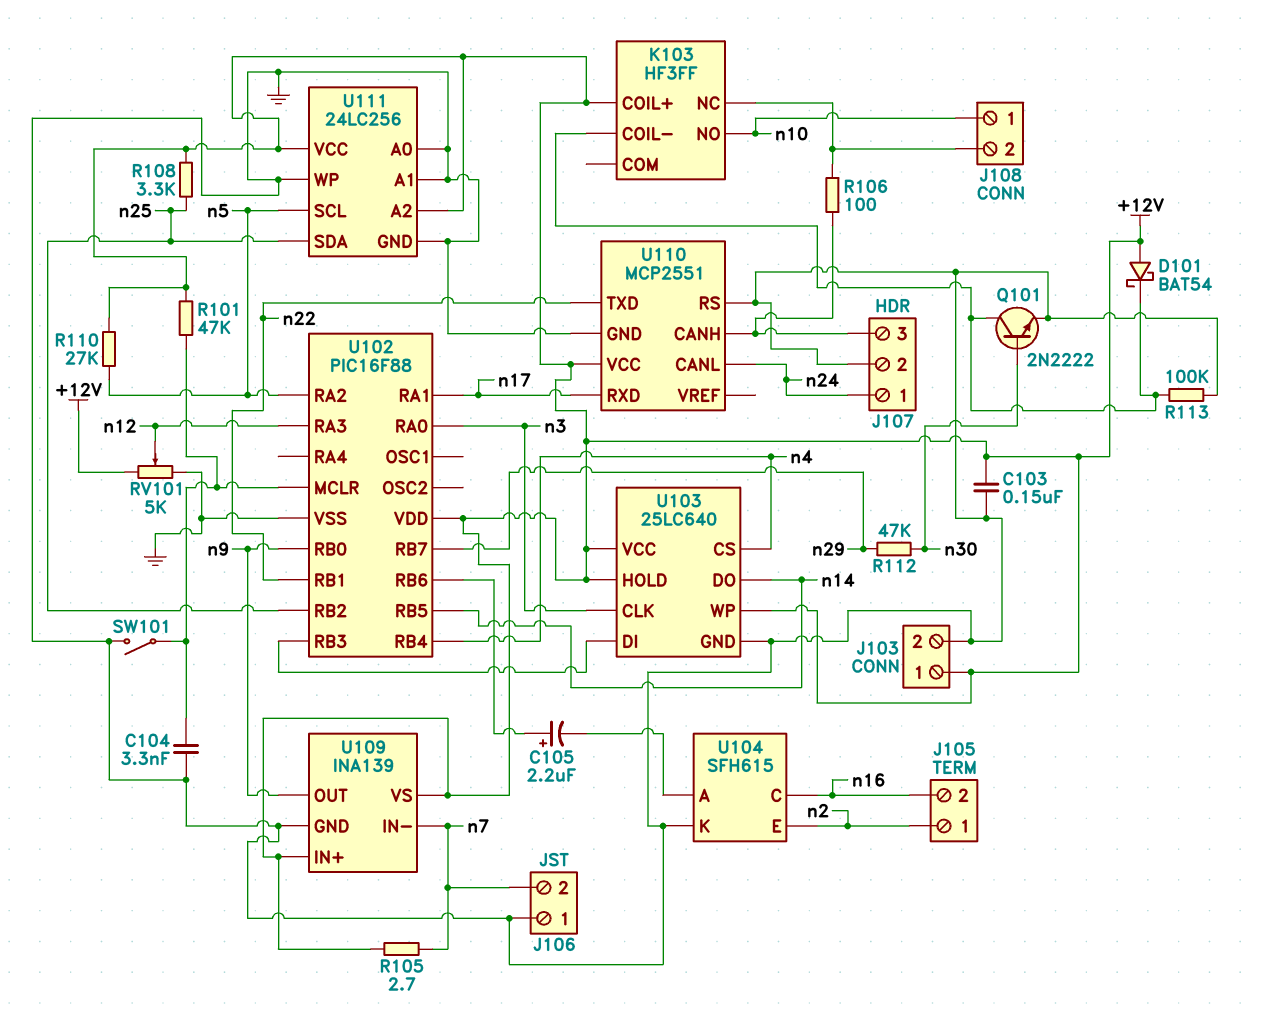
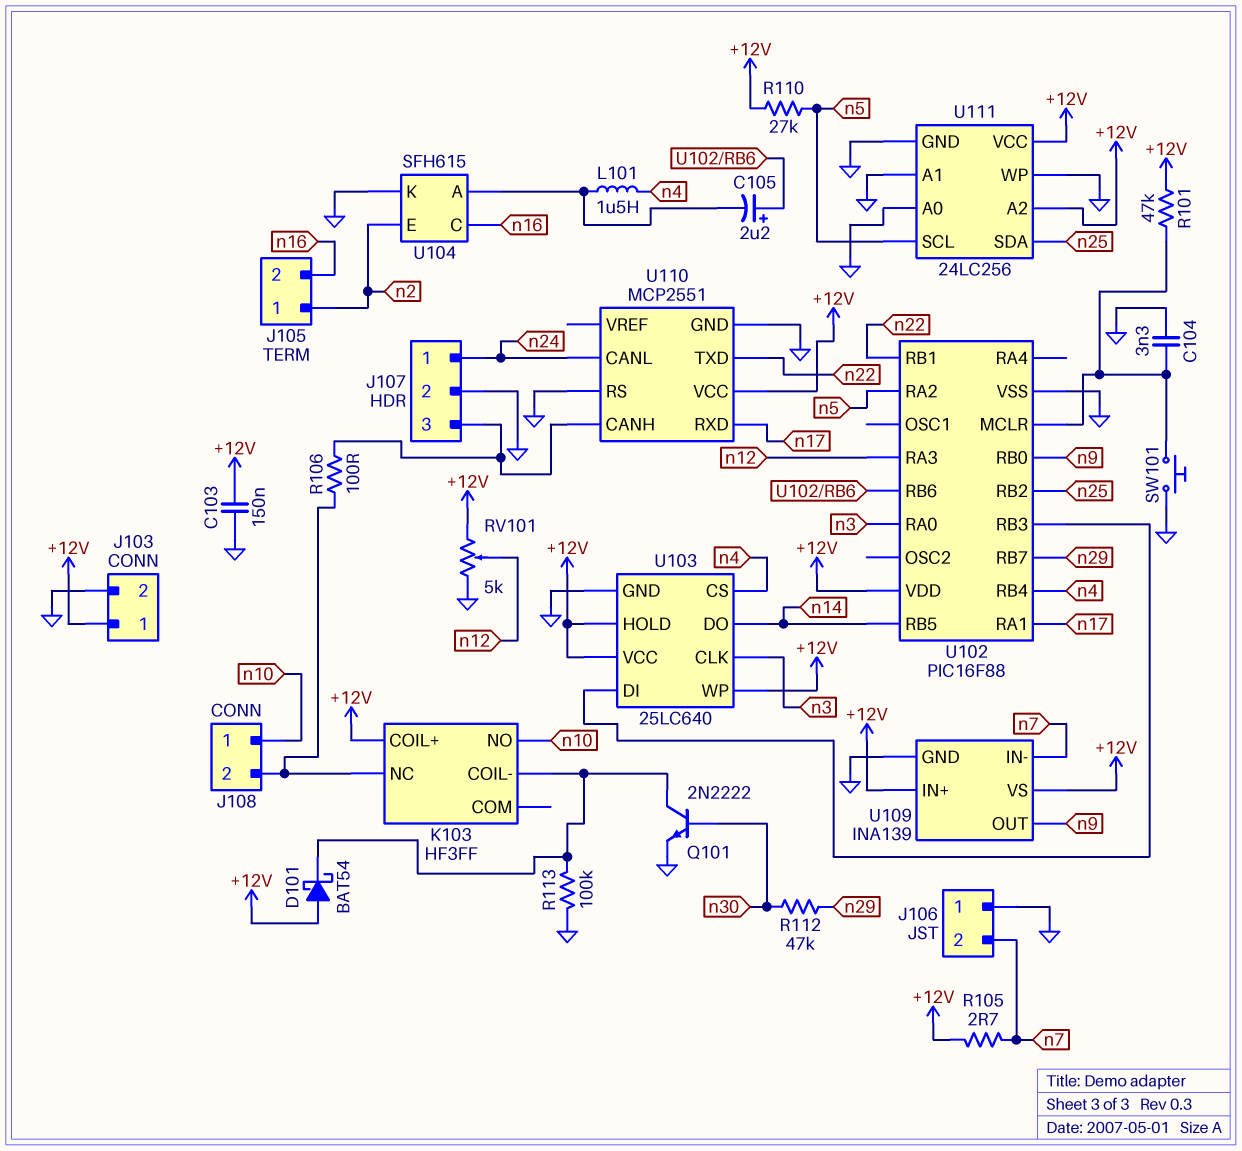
L101: none -> 1.5uH (U104/A, n4)
R108: 3.3k (+12V, n25) -> none
SW101: switch (GND, U102/MCLR) -> button (GND, U102/MCLR)

